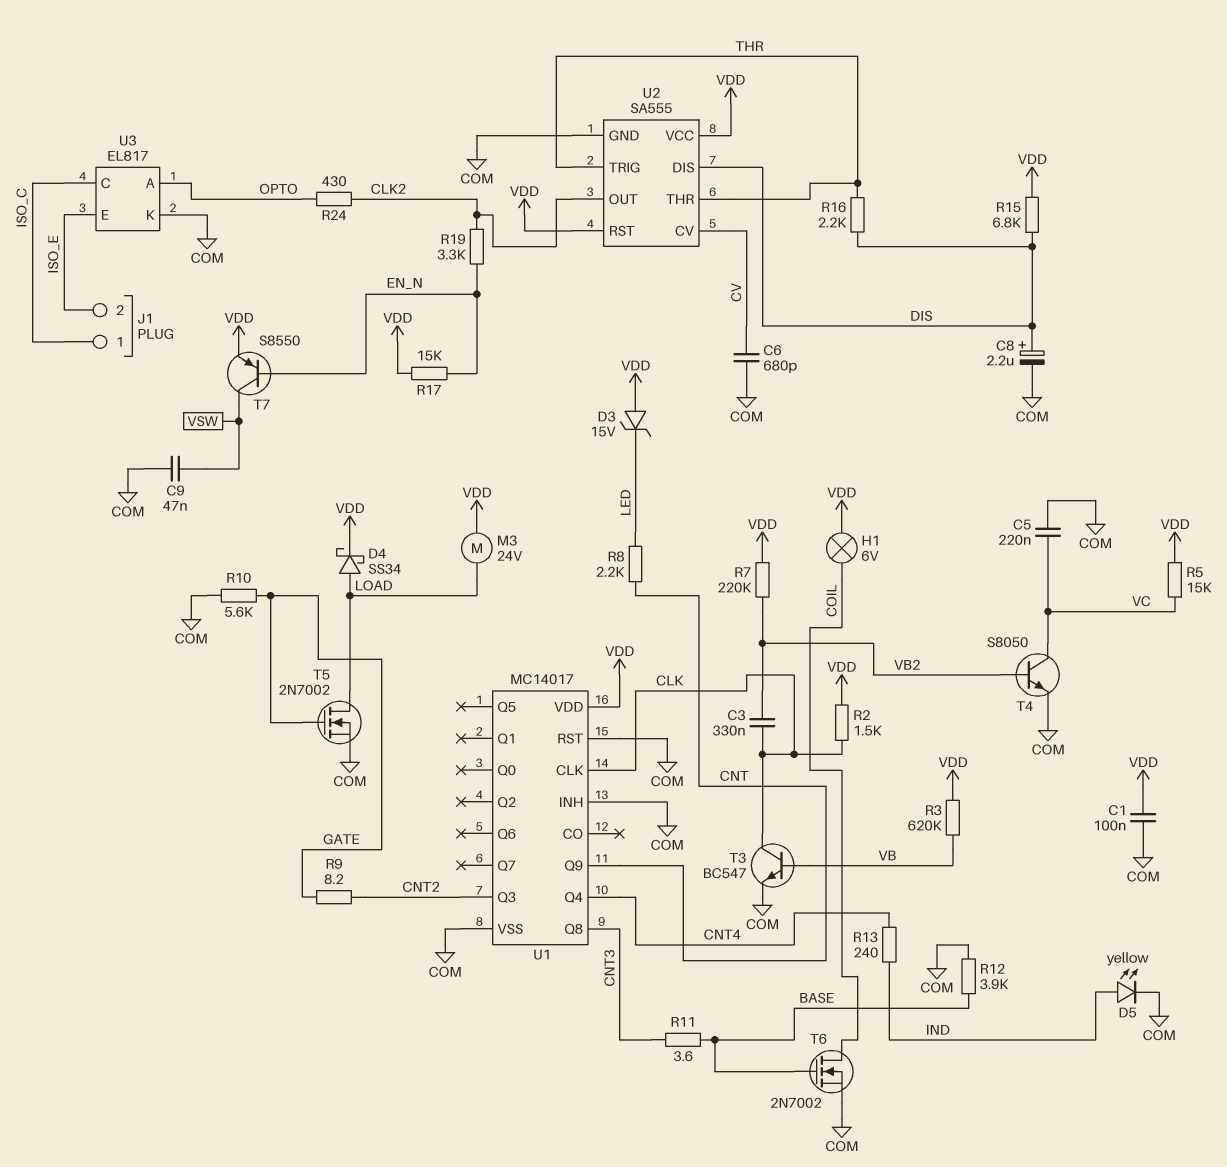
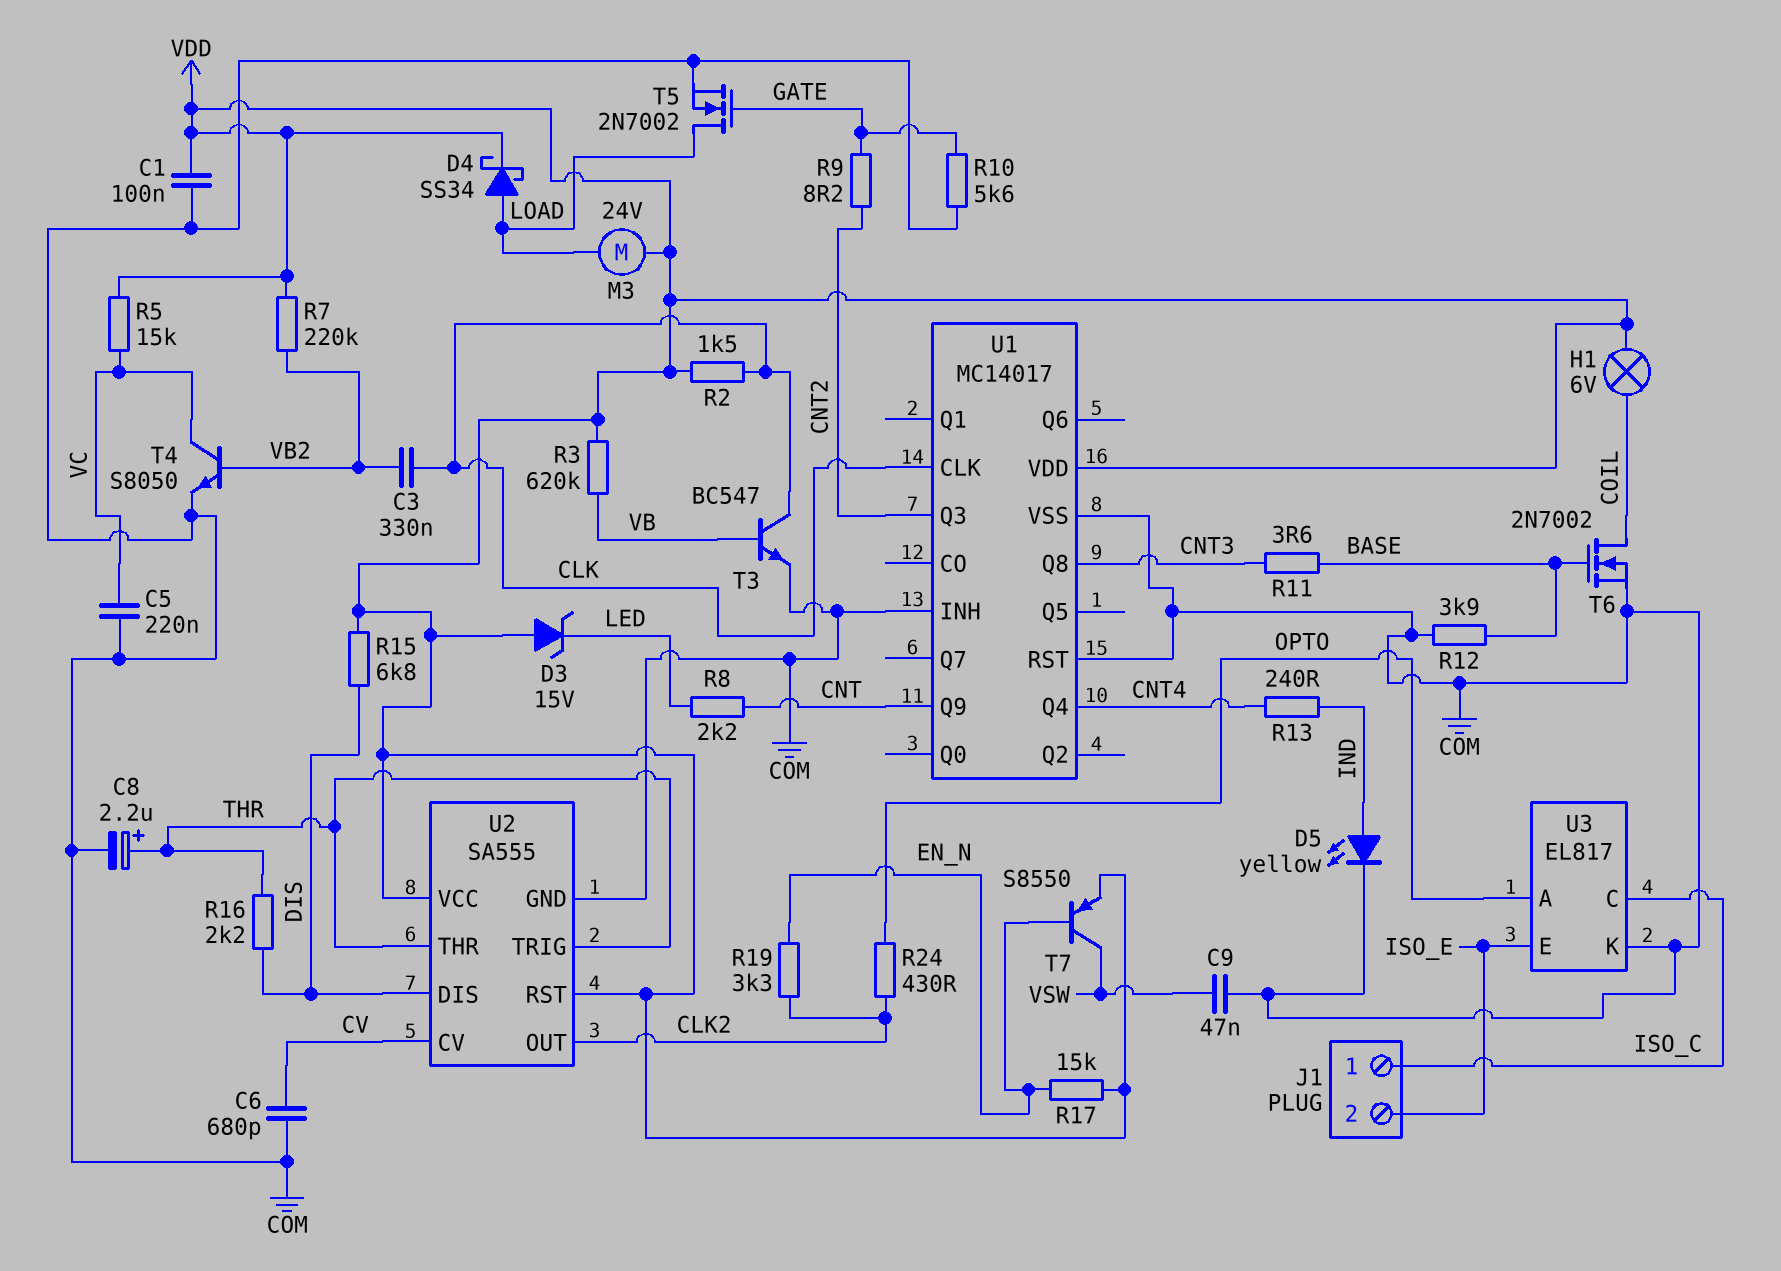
C8: 2.2uF (plus DIS, minus COM) -> 2.2uF (plus THR, minus COM)

